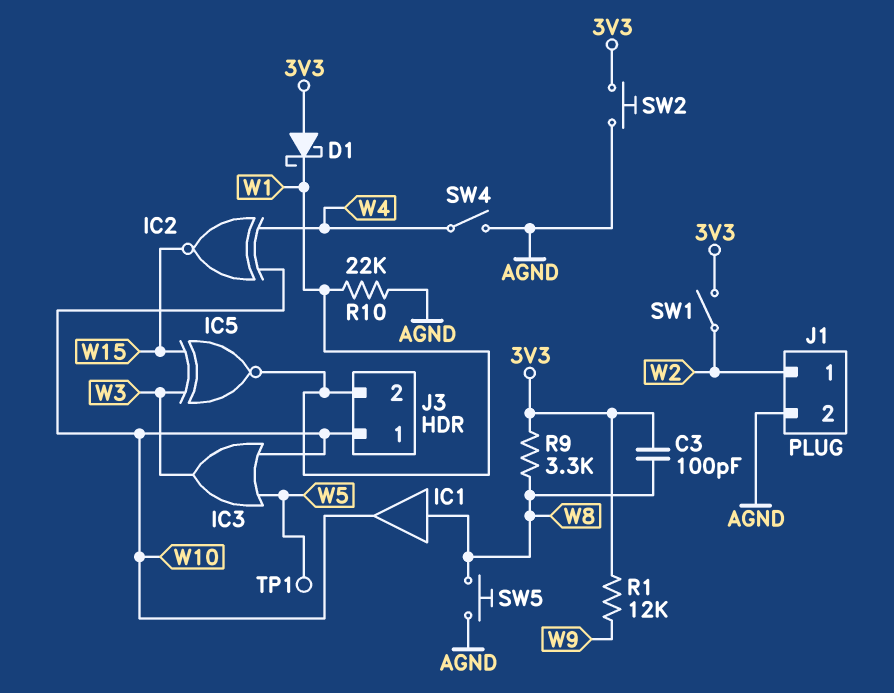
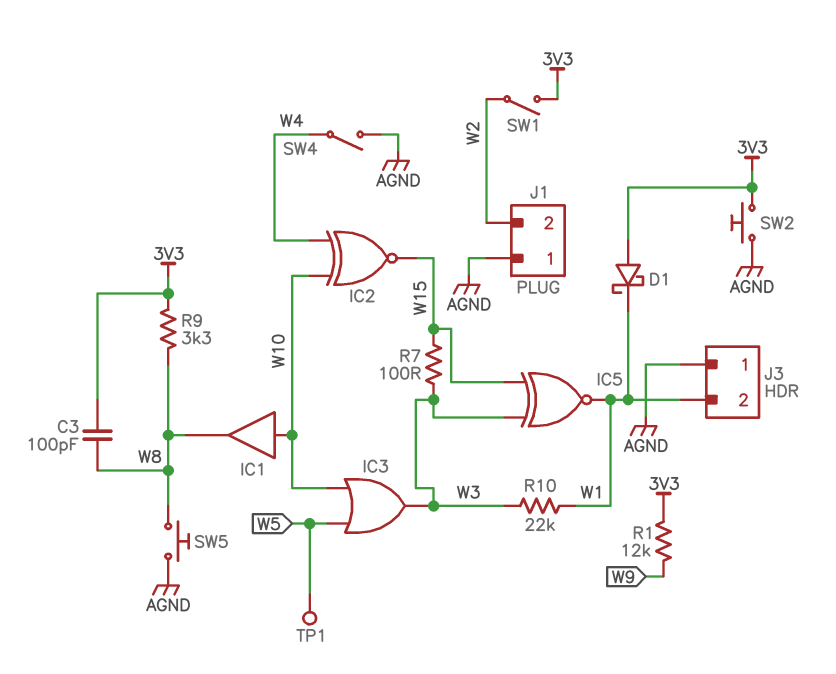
IC1: buffer (in W8, out W10) -> buffer (in W10, out W8)
J1 pin 1: W2 -> AGND
J1 pin 2: AGND -> W2
J3 pin 1: W10 -> AGND
R7: none -> 100 (W3, W15)
R10: 22k (AGND, W1) -> 22k (W1, W3)

